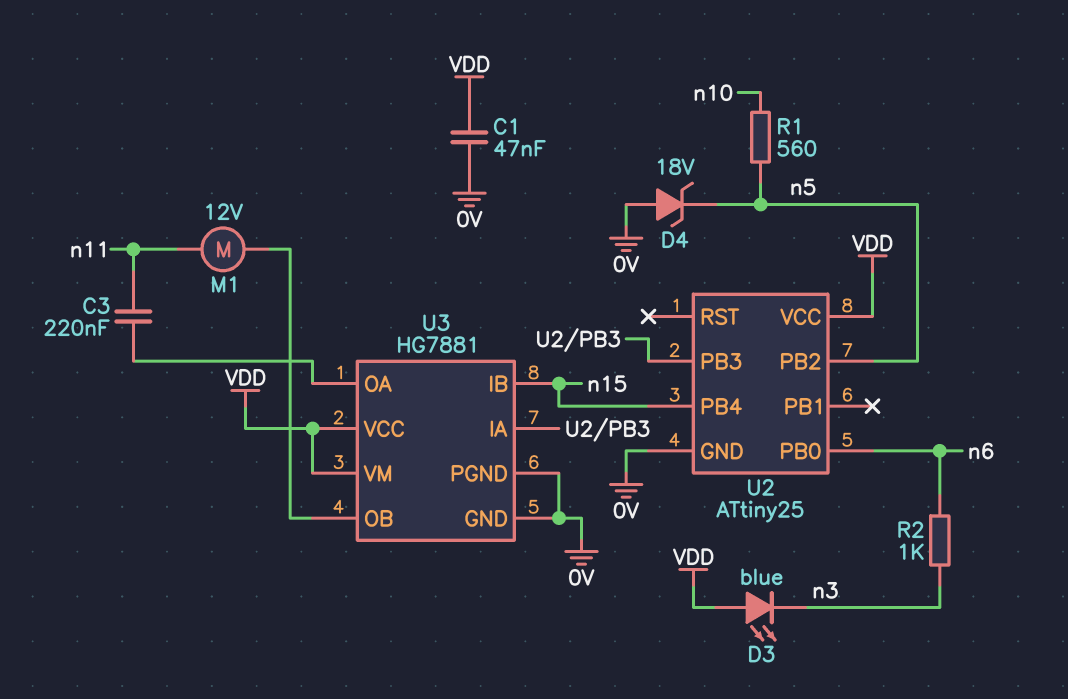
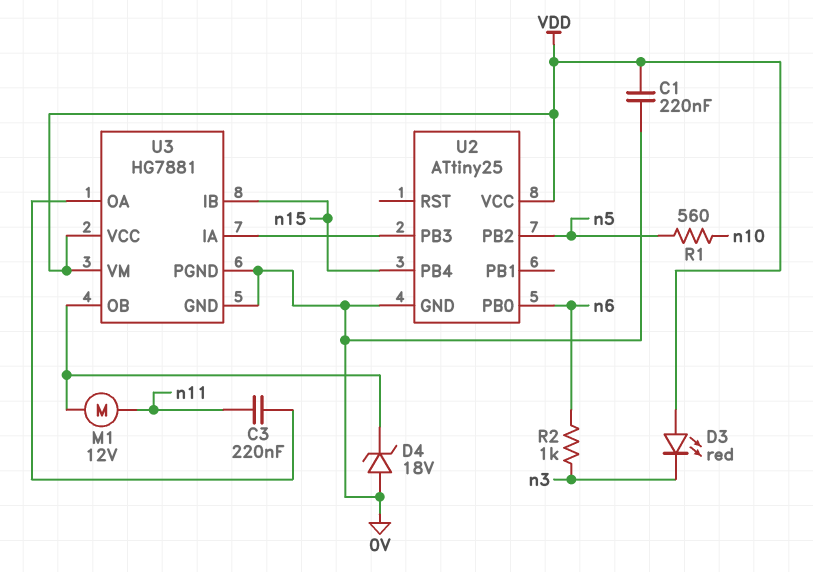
C1: 47nF (0V, VDD) -> 220nF (0V, VDD)
D3: LED blue (A VDD, K n3) -> LED red (A VDD, K n3)
D4: zener 18V (A 0V, K n5) -> zener 18V (A 0V, K U3/OB)

